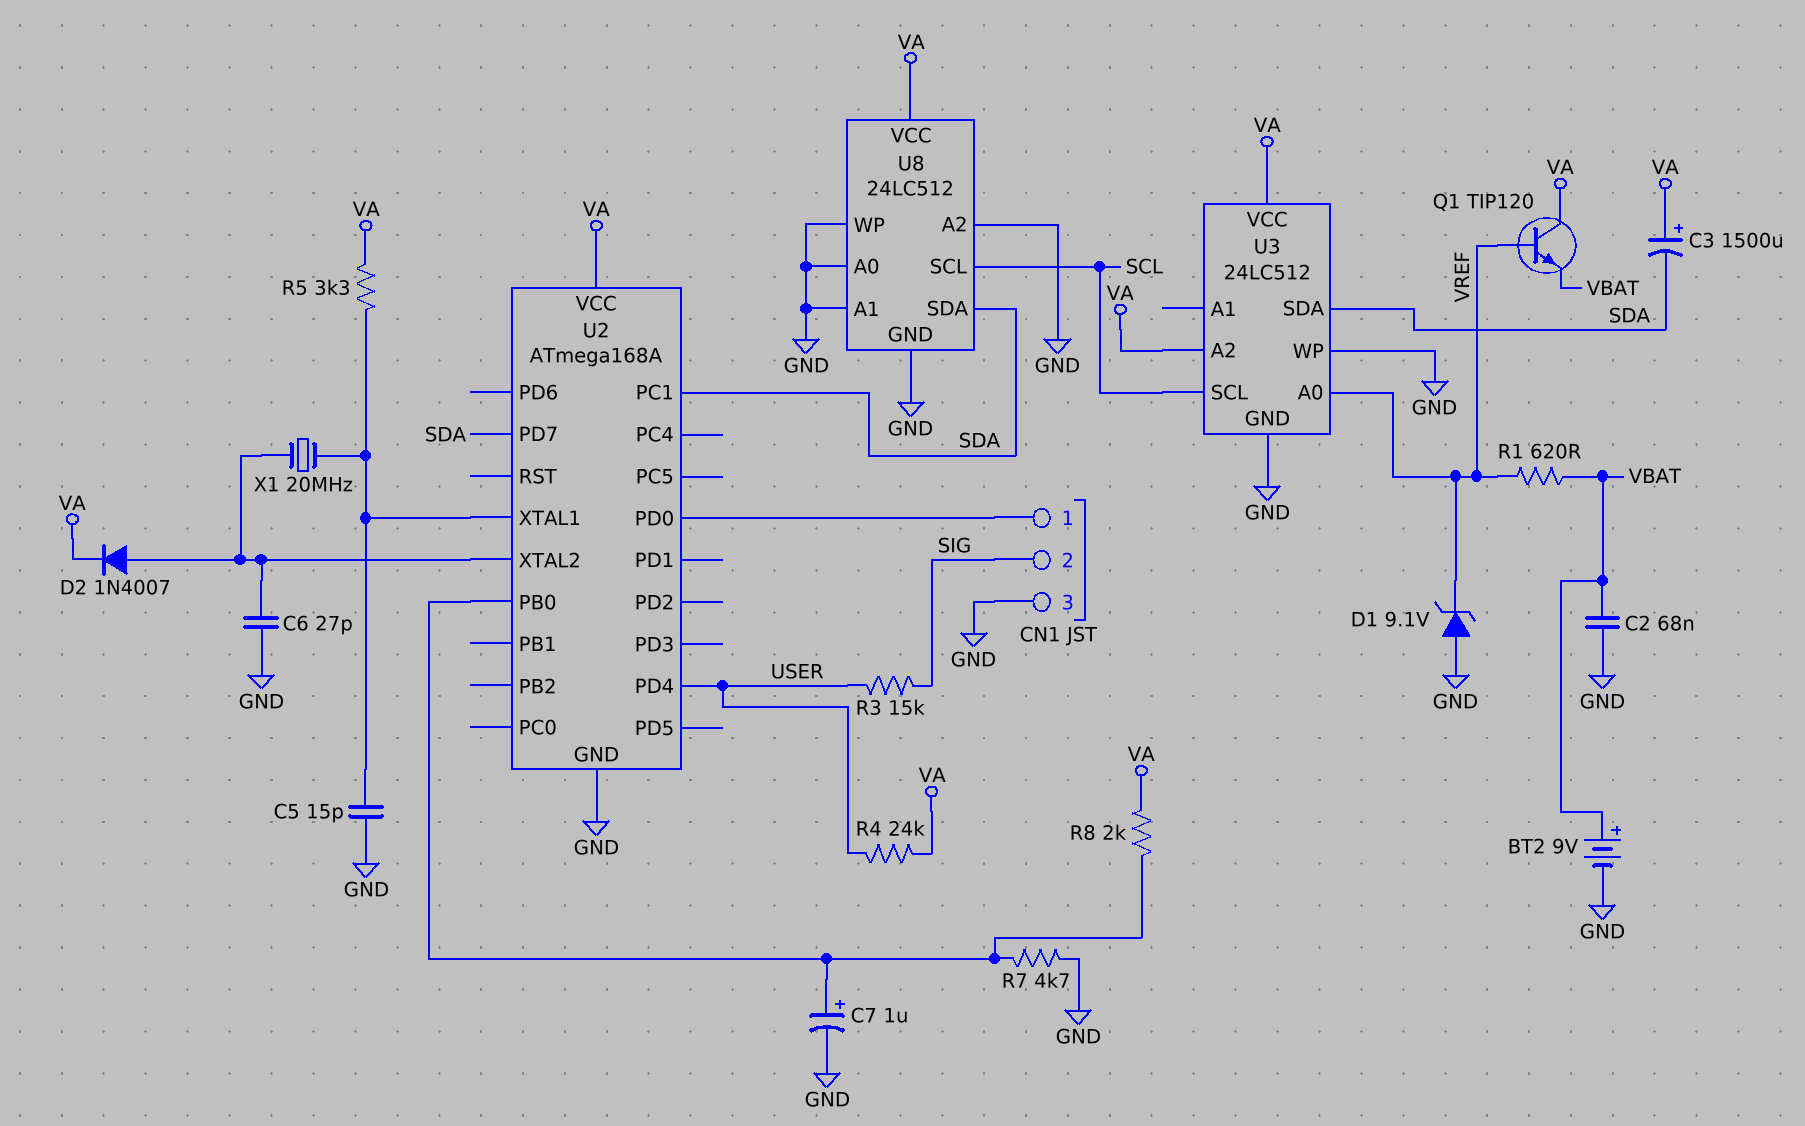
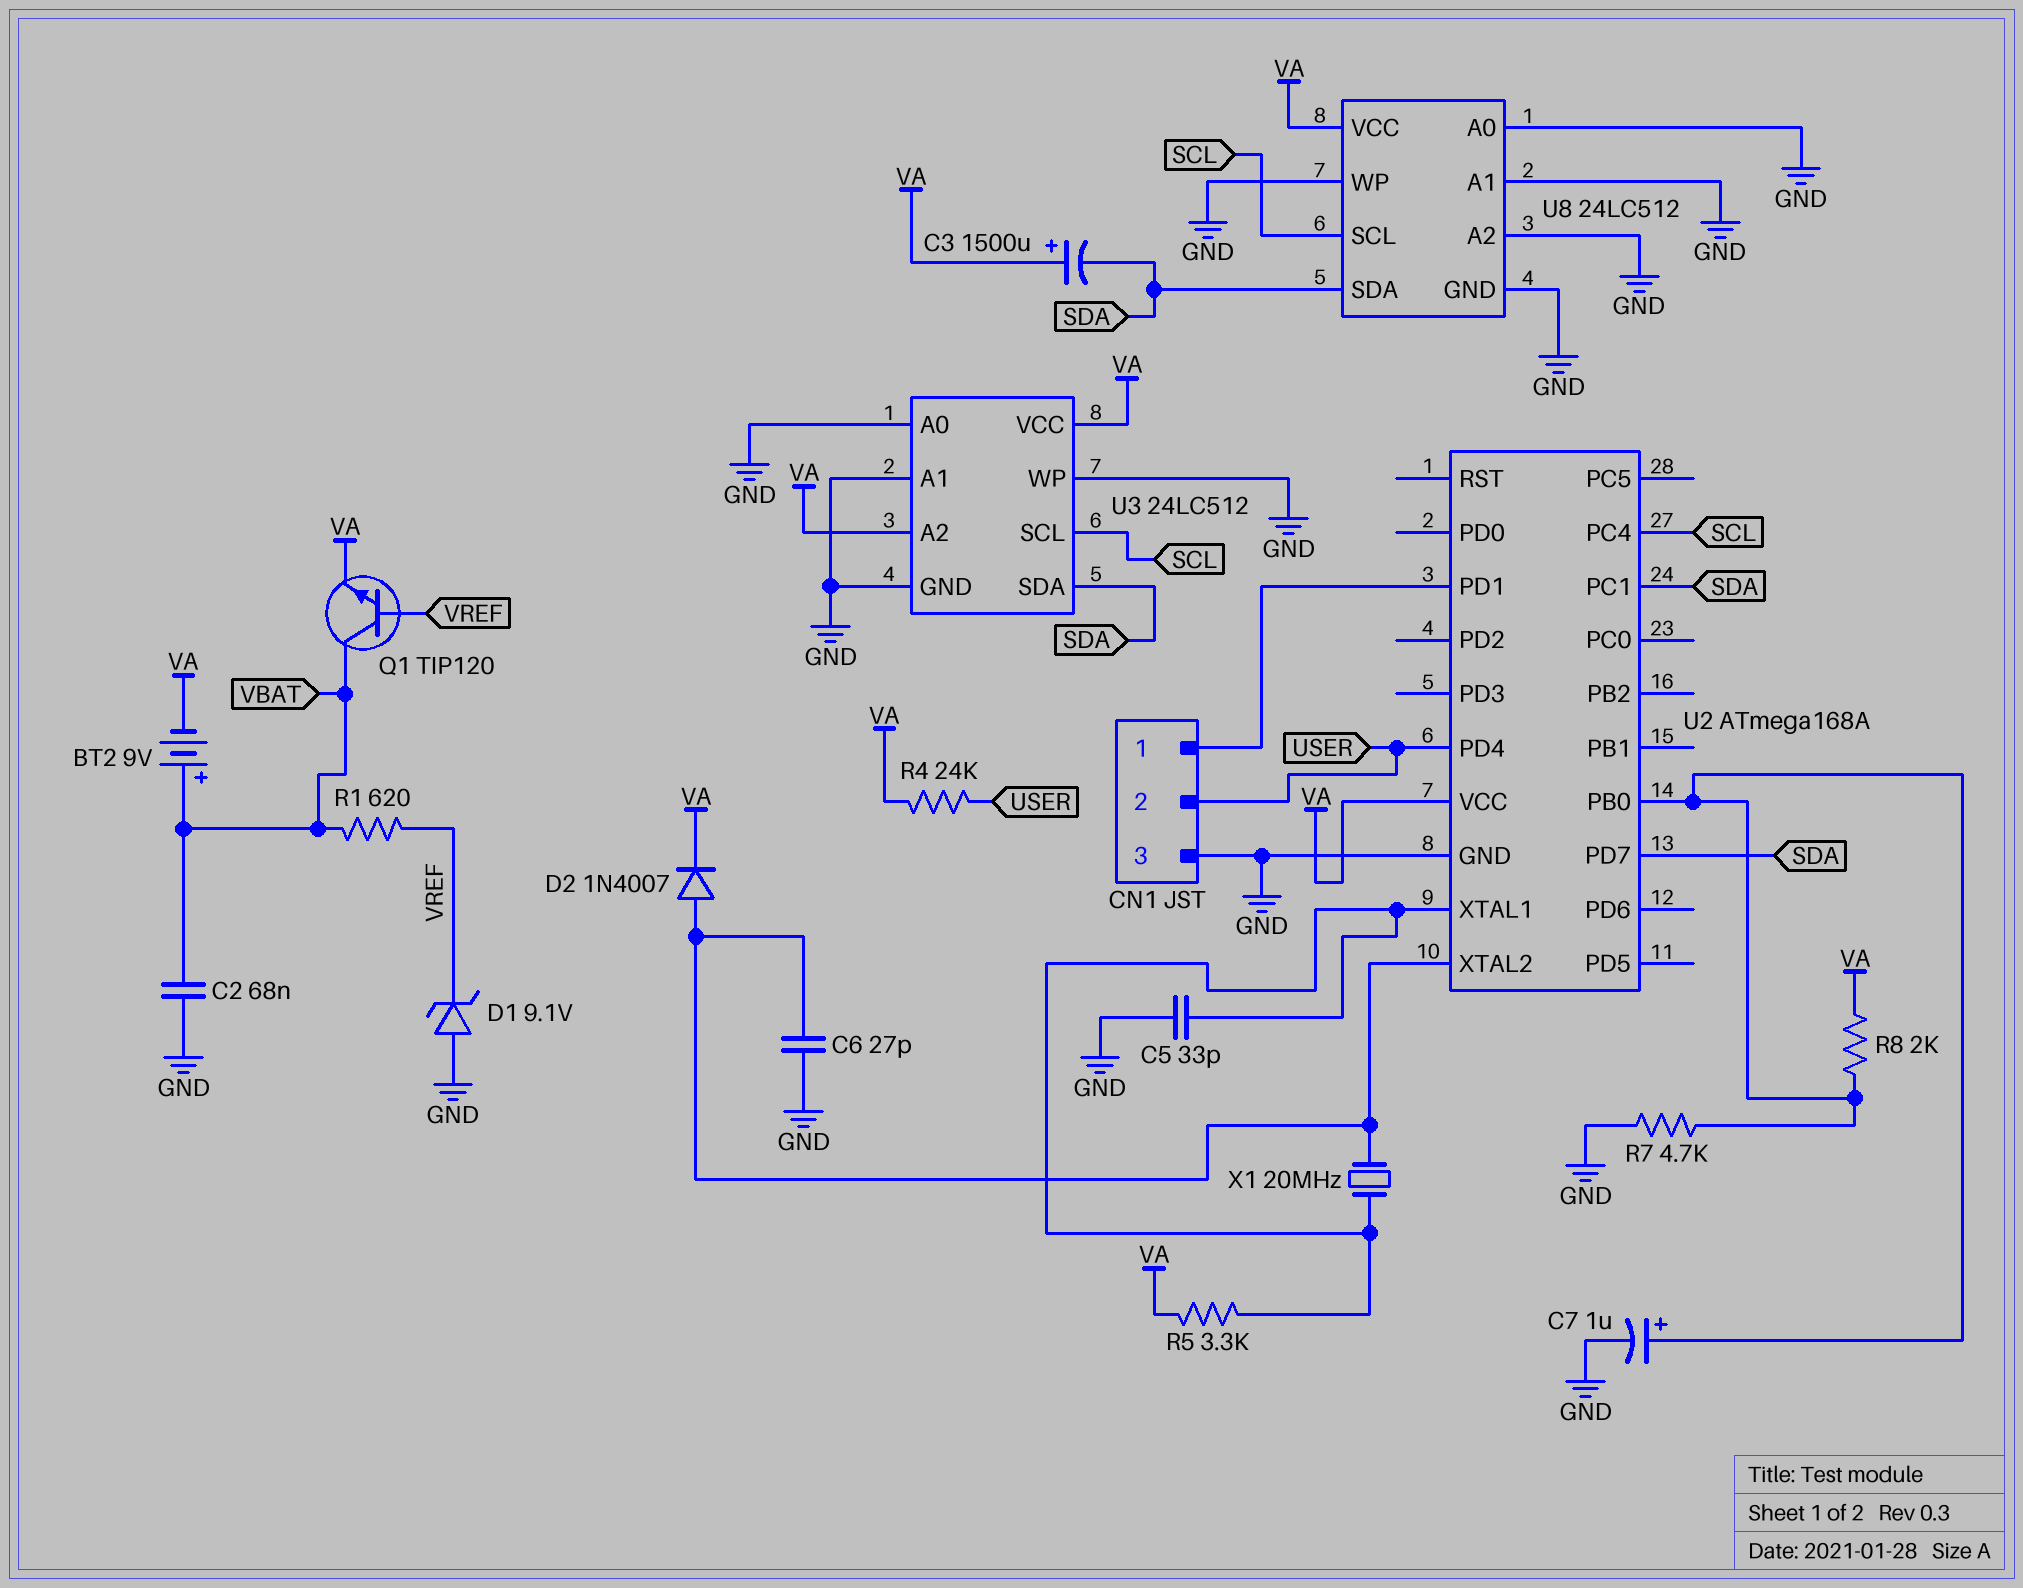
BT2: 9V (plus VBAT, minus GND) -> 9V (plus VBAT, minus VA)
C5: 15pF (GND, U2/XTAL1) -> 33pF (GND, U2/XTAL1)
CN1 pin 2: SIG -> USER
Q1: NPN TIP120 (B VREF, C VA, E VBAT) -> NPN TIP120 (B VREF, C VBAT, E VA)
R3: 15k (SIG, USER) -> none
U2 pin PC4: none -> SCL
U2 pin PD0: CN1/1 -> none
U2 pin PD1: none -> CN1/1
U3 pin A0: VREF -> GND
U3 pin A1: none -> GND

